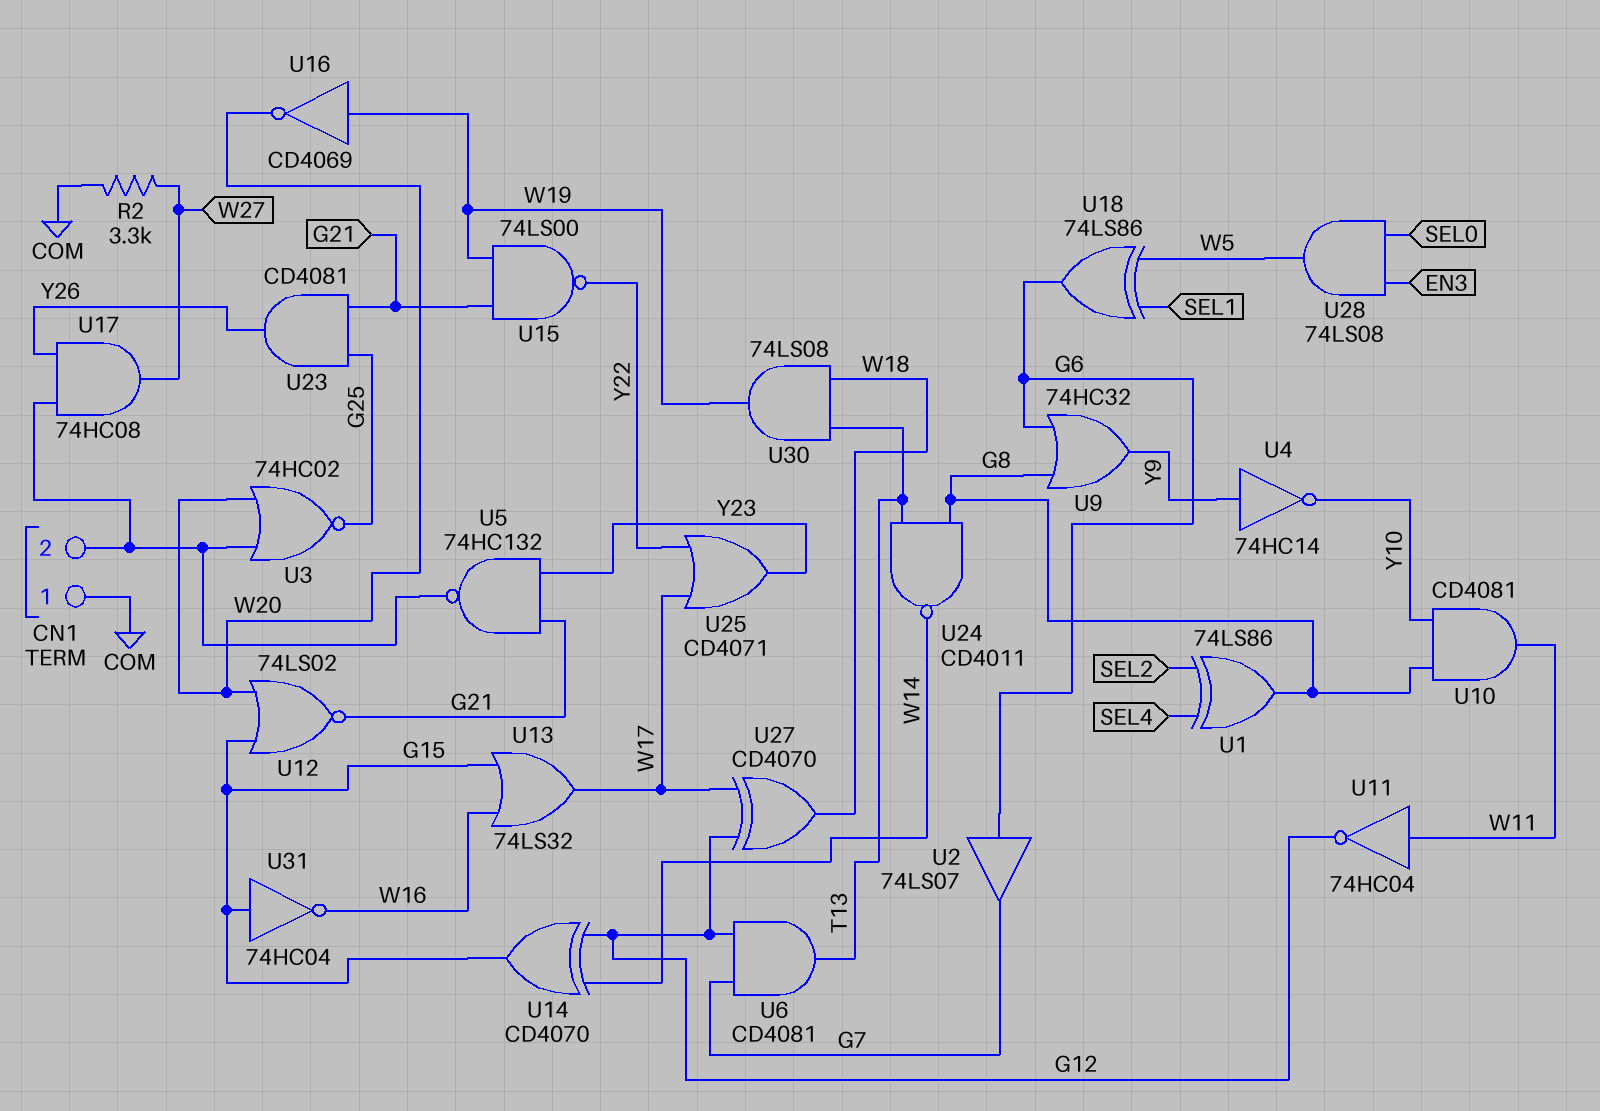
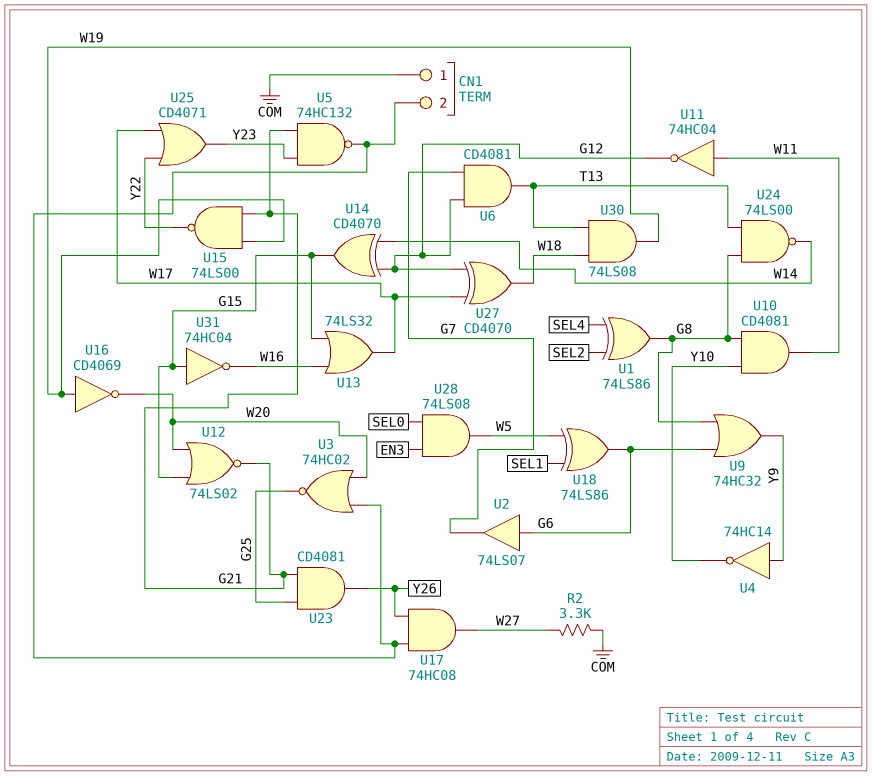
U24: NAND CD4011 (in G8, in T13, out W14) -> NAND 74LS00 (in G8, in T13, out W14)

